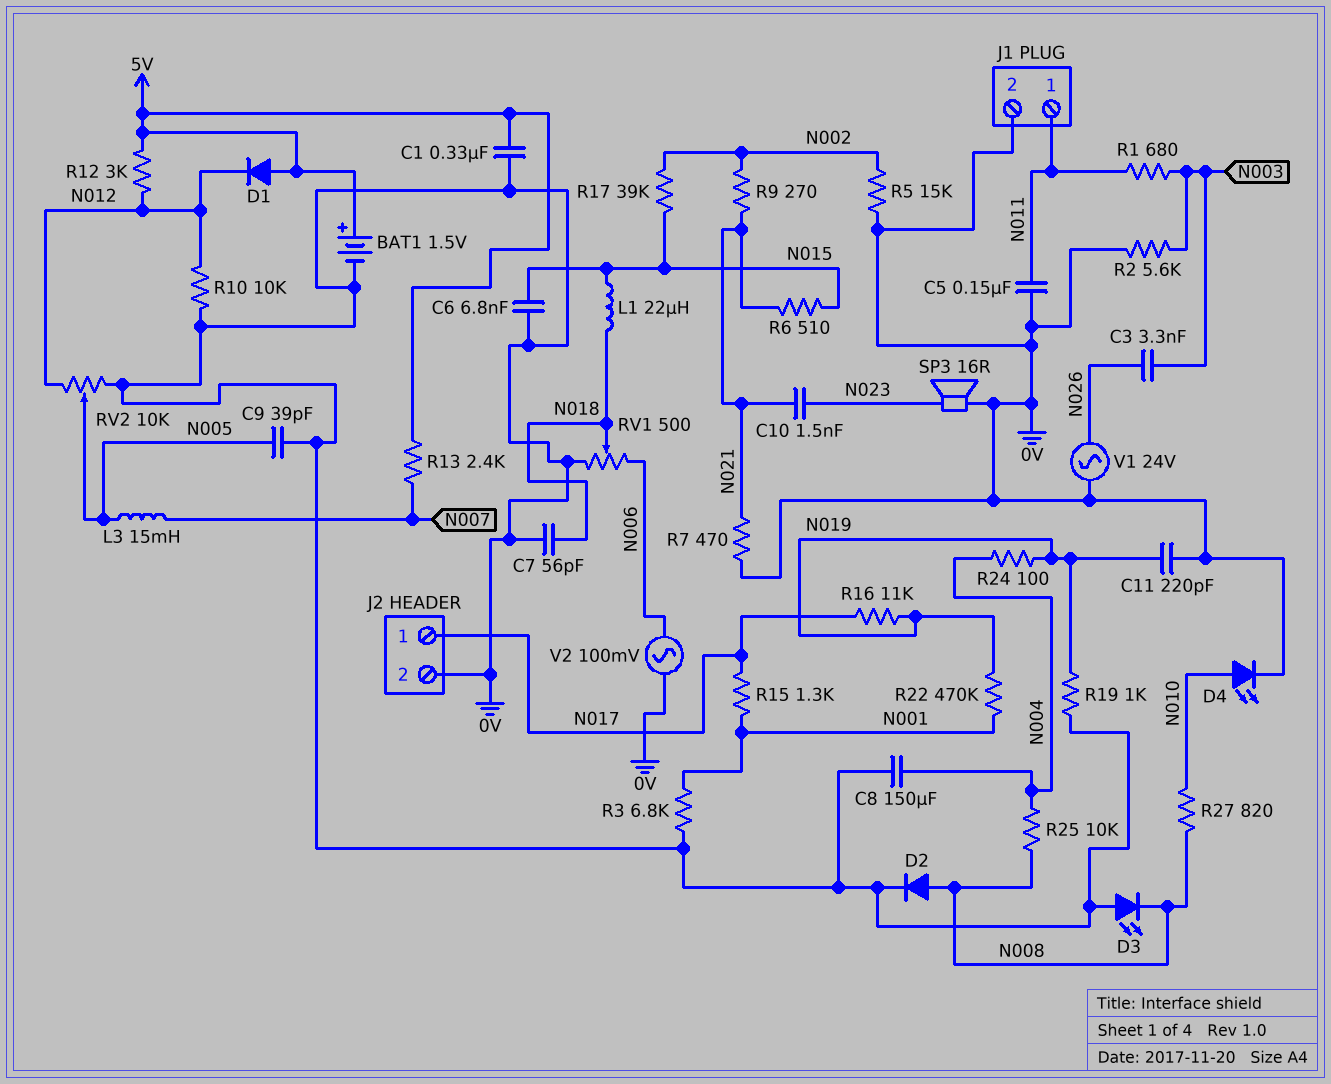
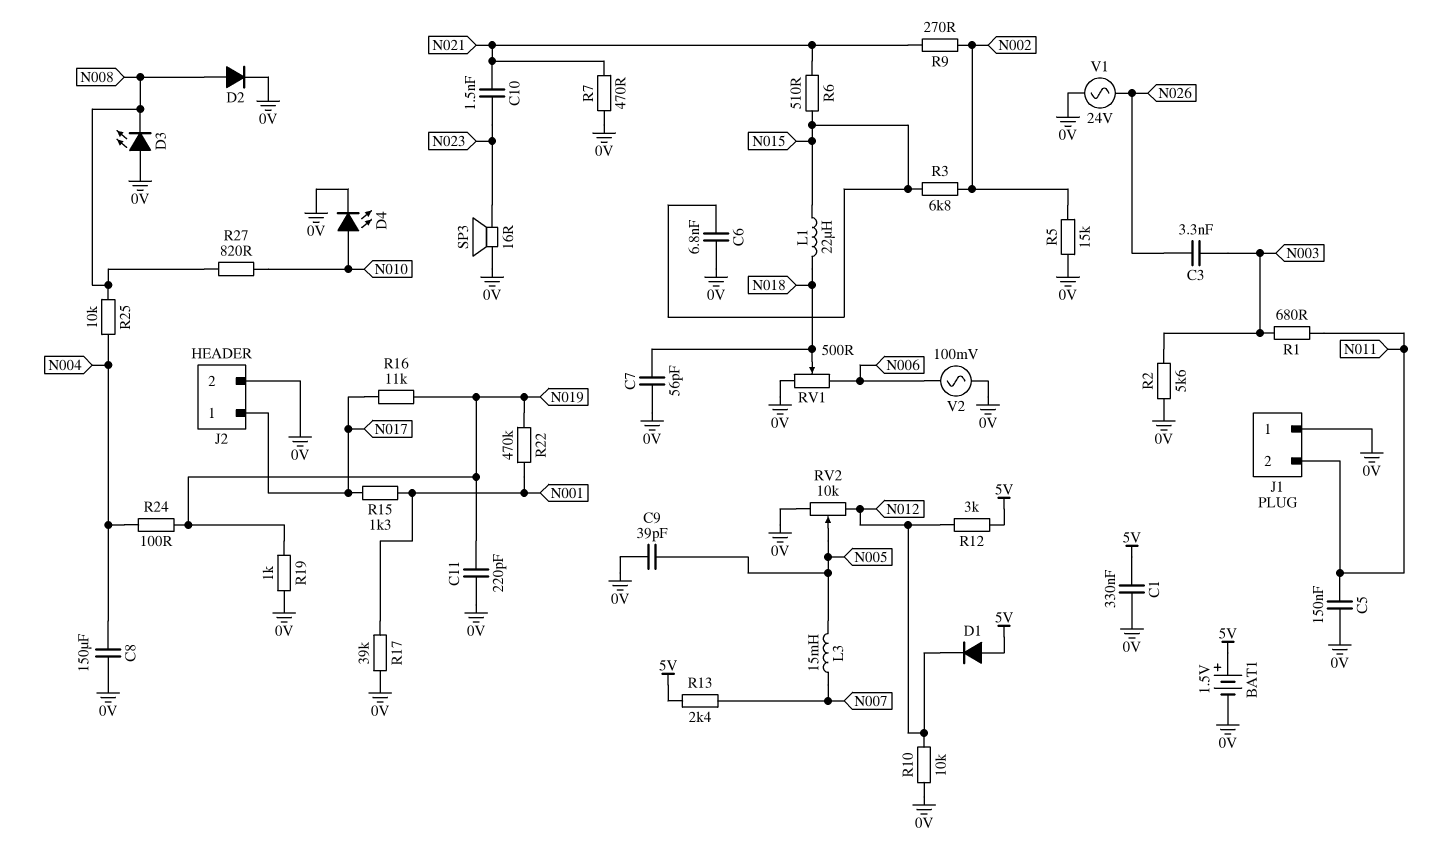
J1 pin 1: N011 -> 0V
J1 pin 2: 0V -> N011
R3: 6.8k (0V, N001) -> 6.8k (N002, N015)
R17: 39k (N002, N015) -> 39k (0V, N001)

